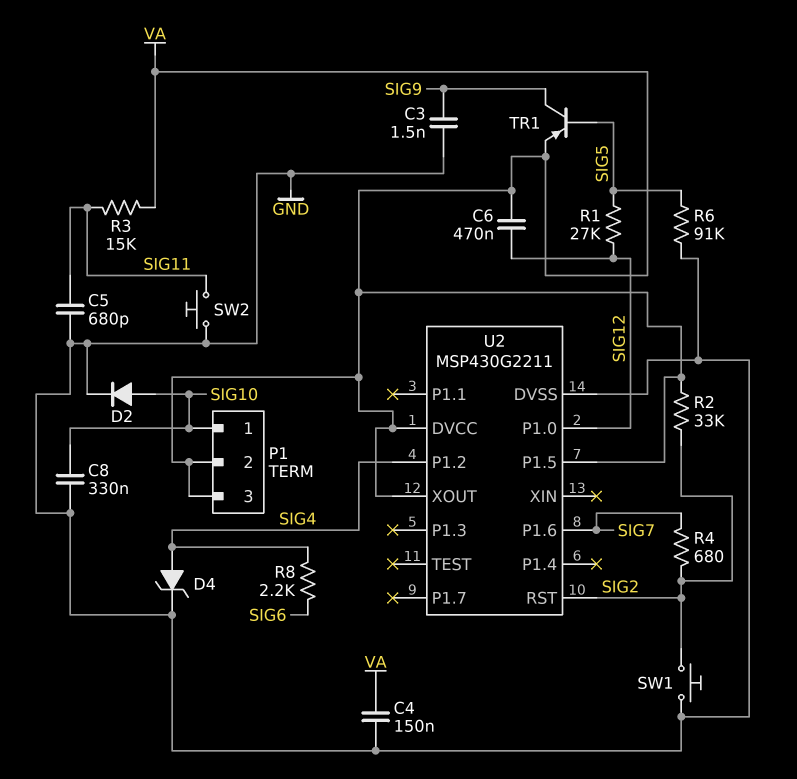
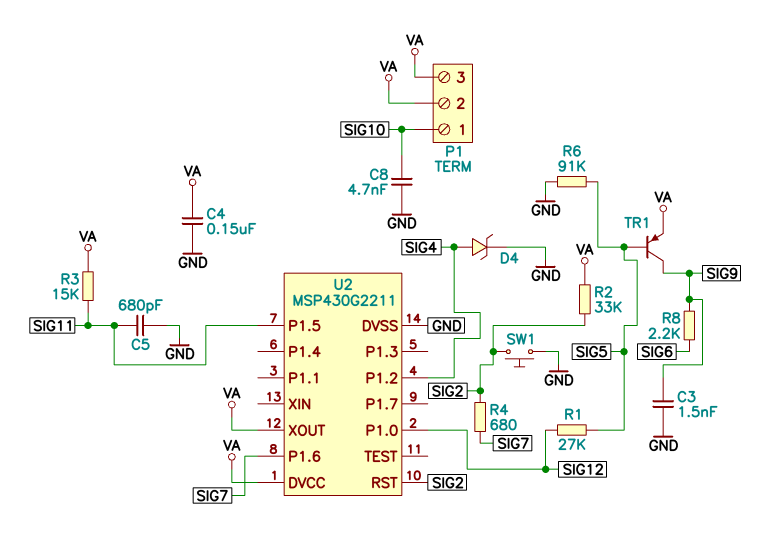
C6: 470nF (SIG12, VA) -> none
C8: 330nF (GND, SIG10) -> 4.7nF (GND, SIG10)
D2: diode (A SIG10, K GND) -> none
R8: 2.2k (SIG4, SIG6) -> 2.2k (SIG6, SIG9)
SW2: button (GND, SIG11) -> none
U2 pin P1.5: VA -> SIG11

